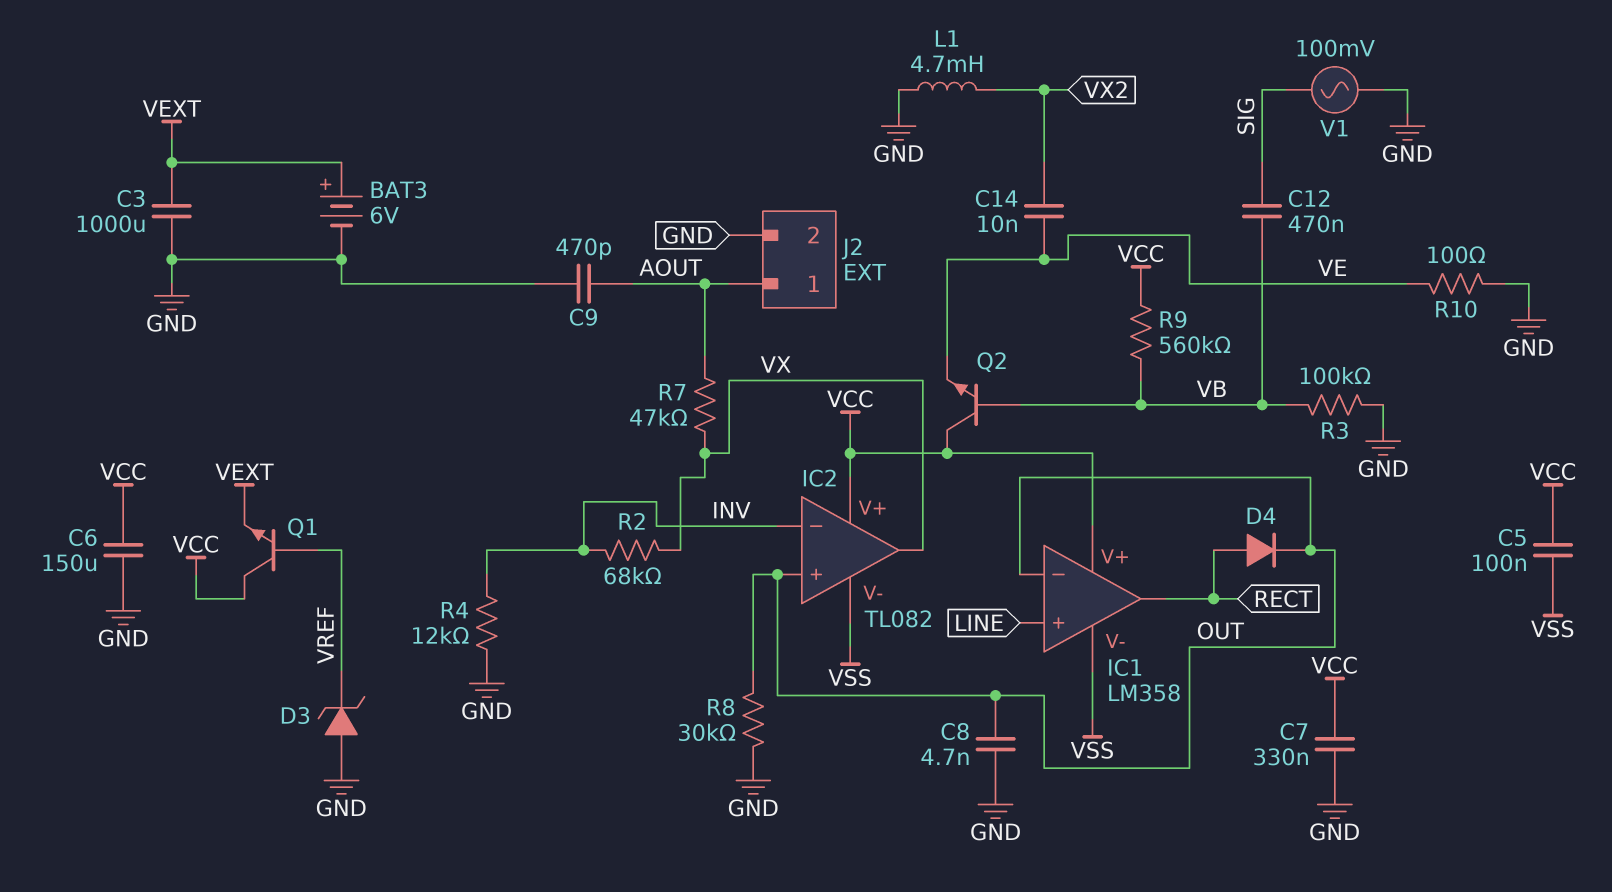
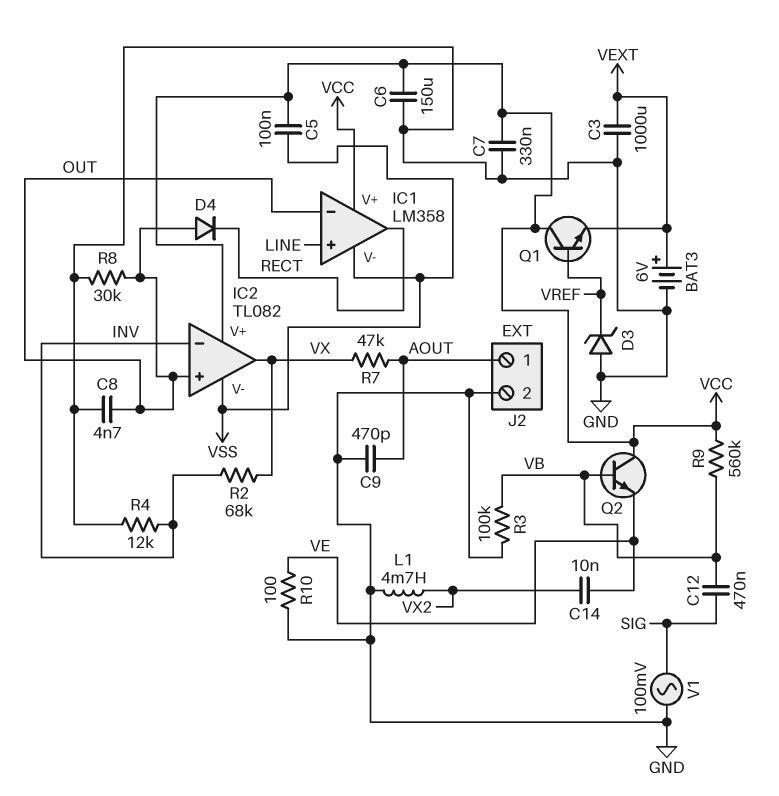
D4: diode (A RECT, K OUT) -> diode (A OUT, K RECT)

